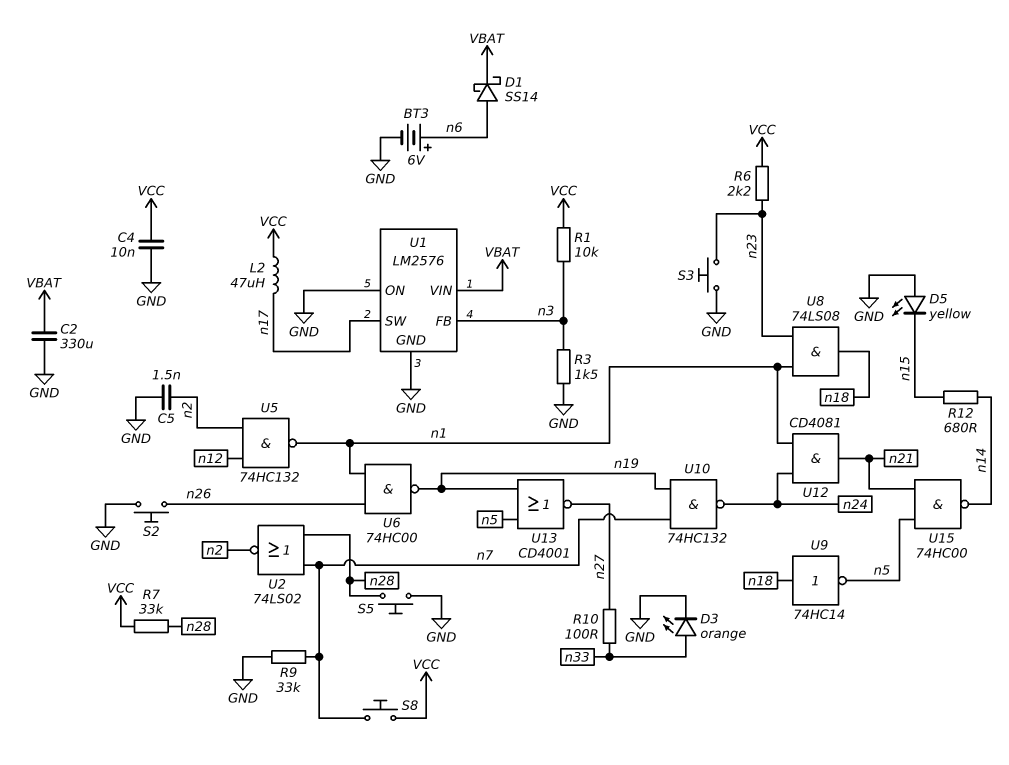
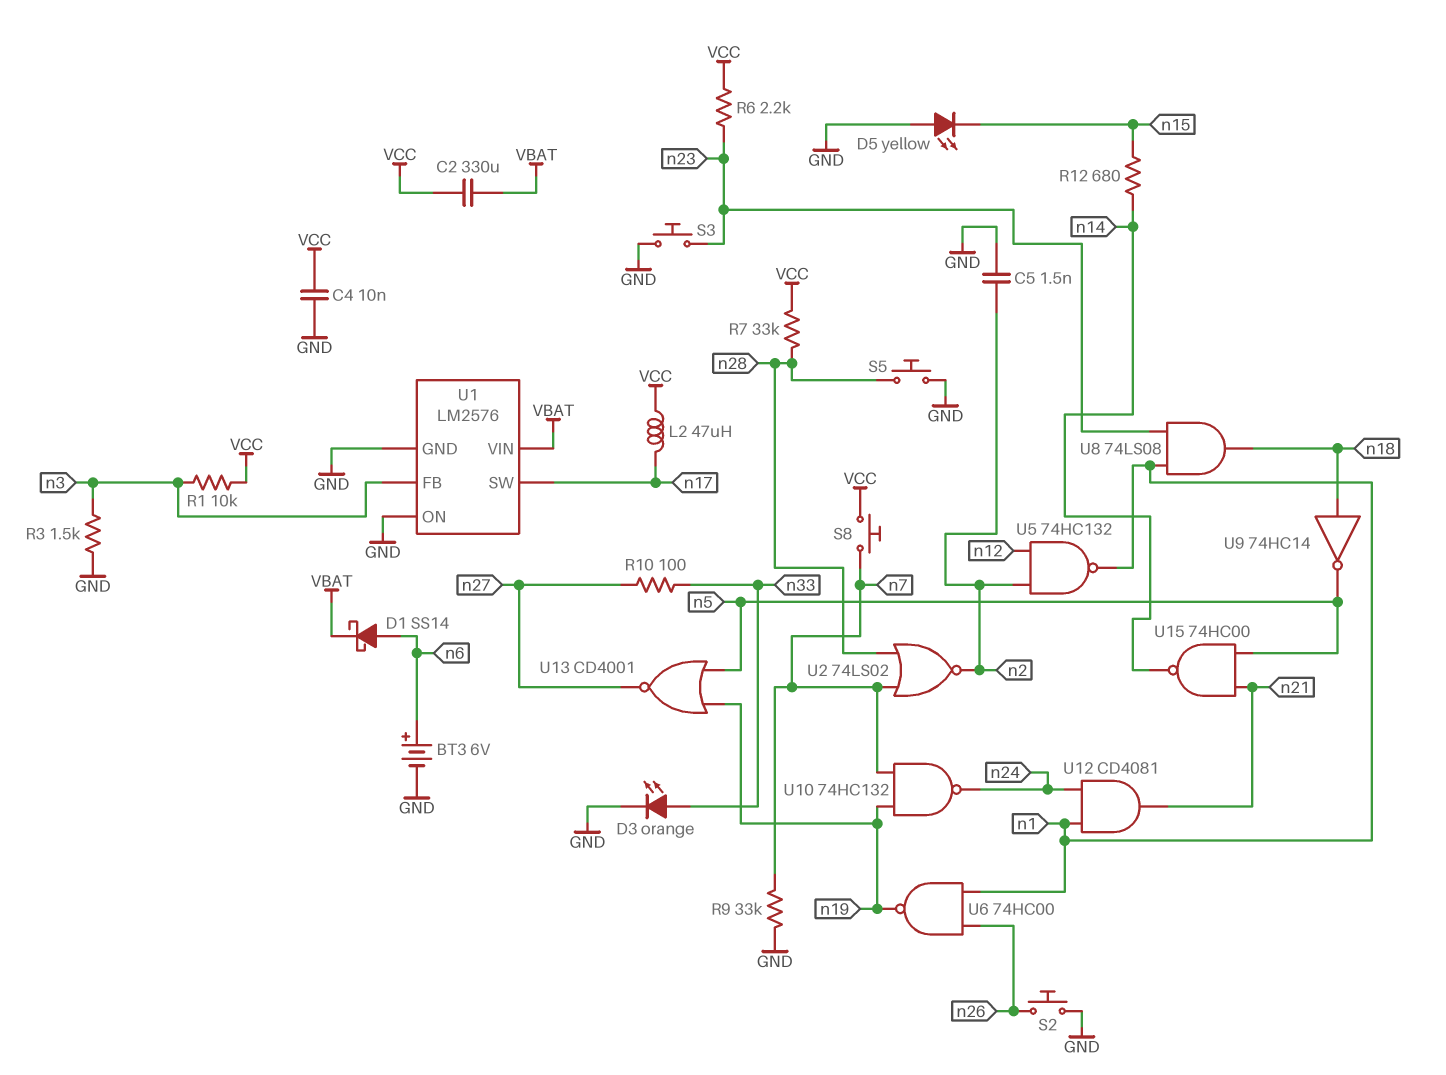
C2: 330uF (GND, VBAT) -> 330uF (VBAT, VCC)

